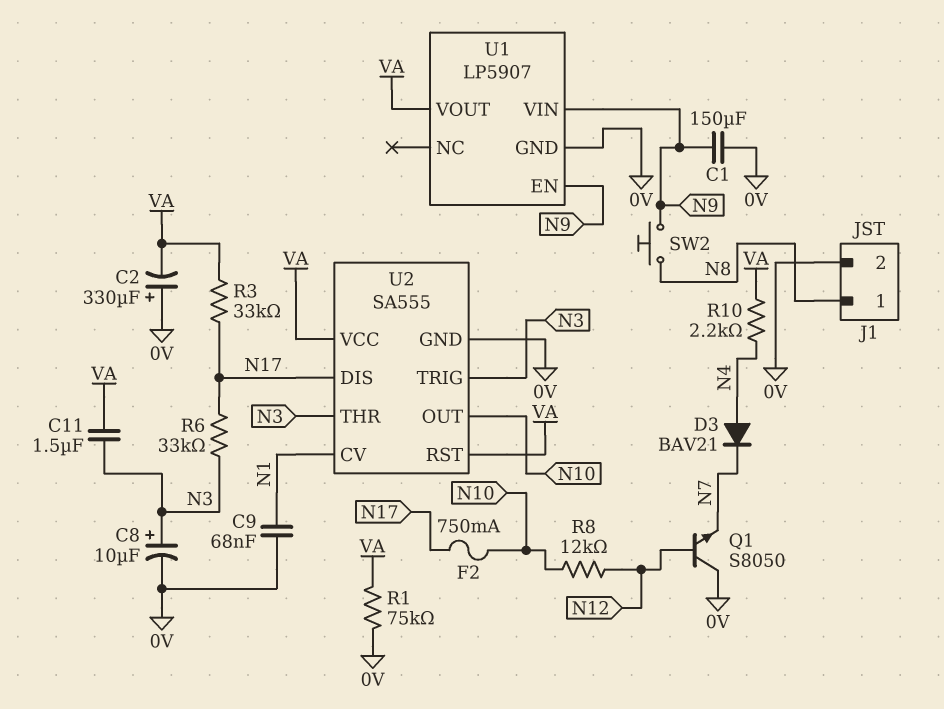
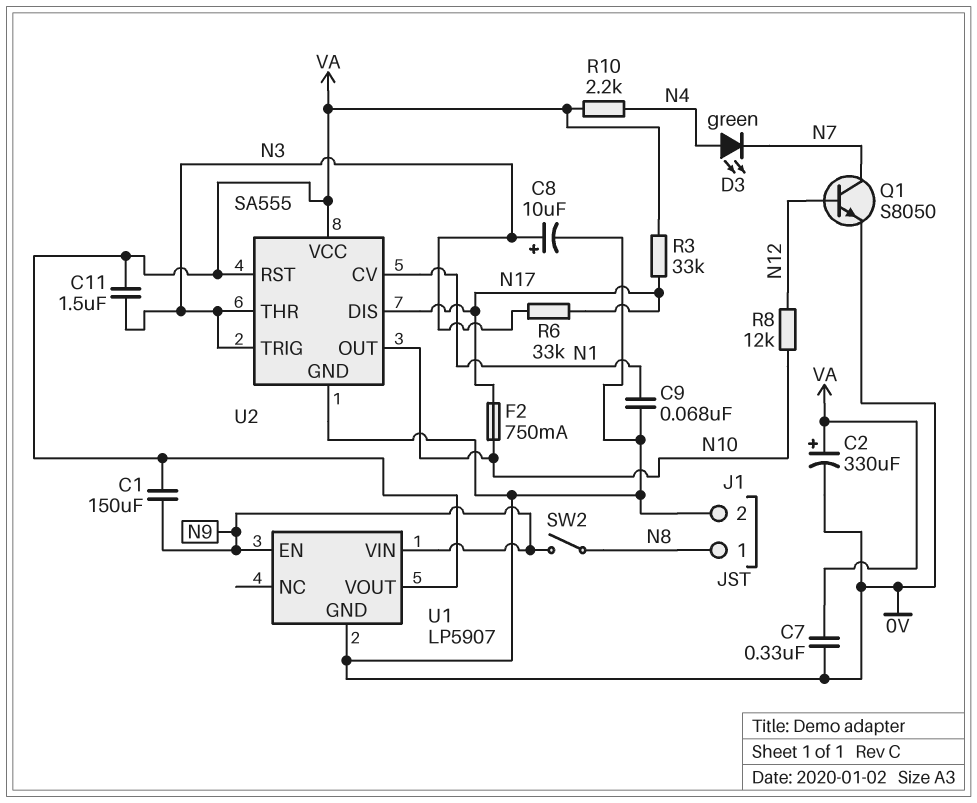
C1: 150uF (0V, N9) -> 150uF (N9, VA)
C2: 330uF (plus 0V, minus VA) -> 330uF (plus VA, minus 0V)
C7: none -> 330nF (0V, VA)
D3: diode BAV21 (A N4, K N7) -> LED green (A N4, K N7)
Q1: NPN S8050 (B N12, C 0V, E N7) -> NPN S8050 (B N12, C N7, E 0V)
R1: 75k (0V, VA) -> none
SW2: button (N8, N9) -> switch (N8, N9)

